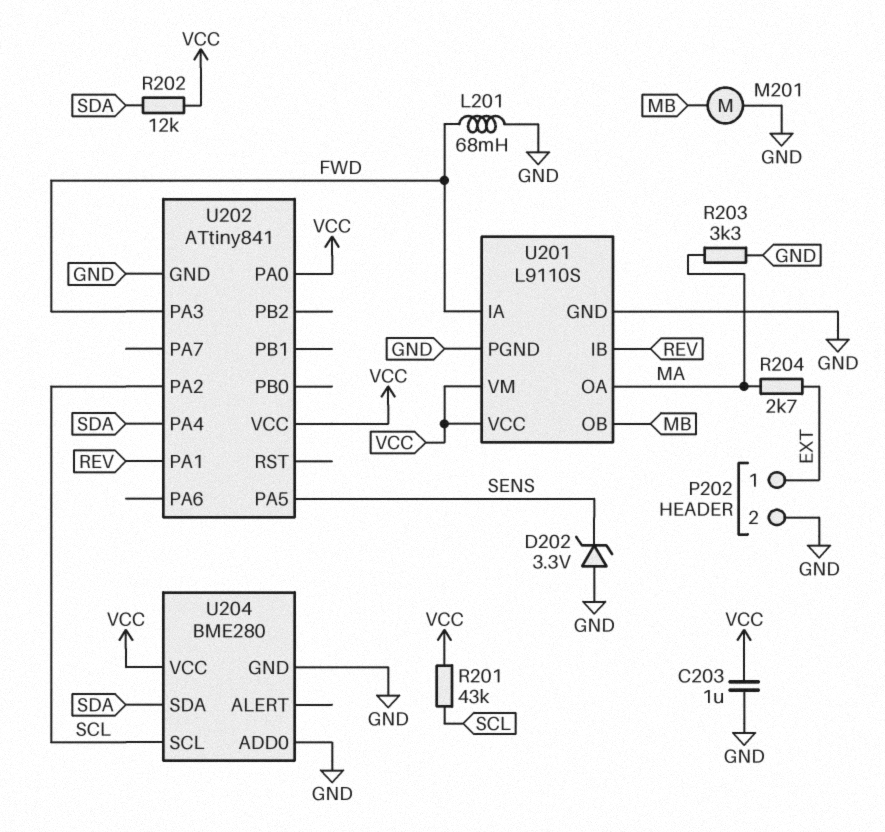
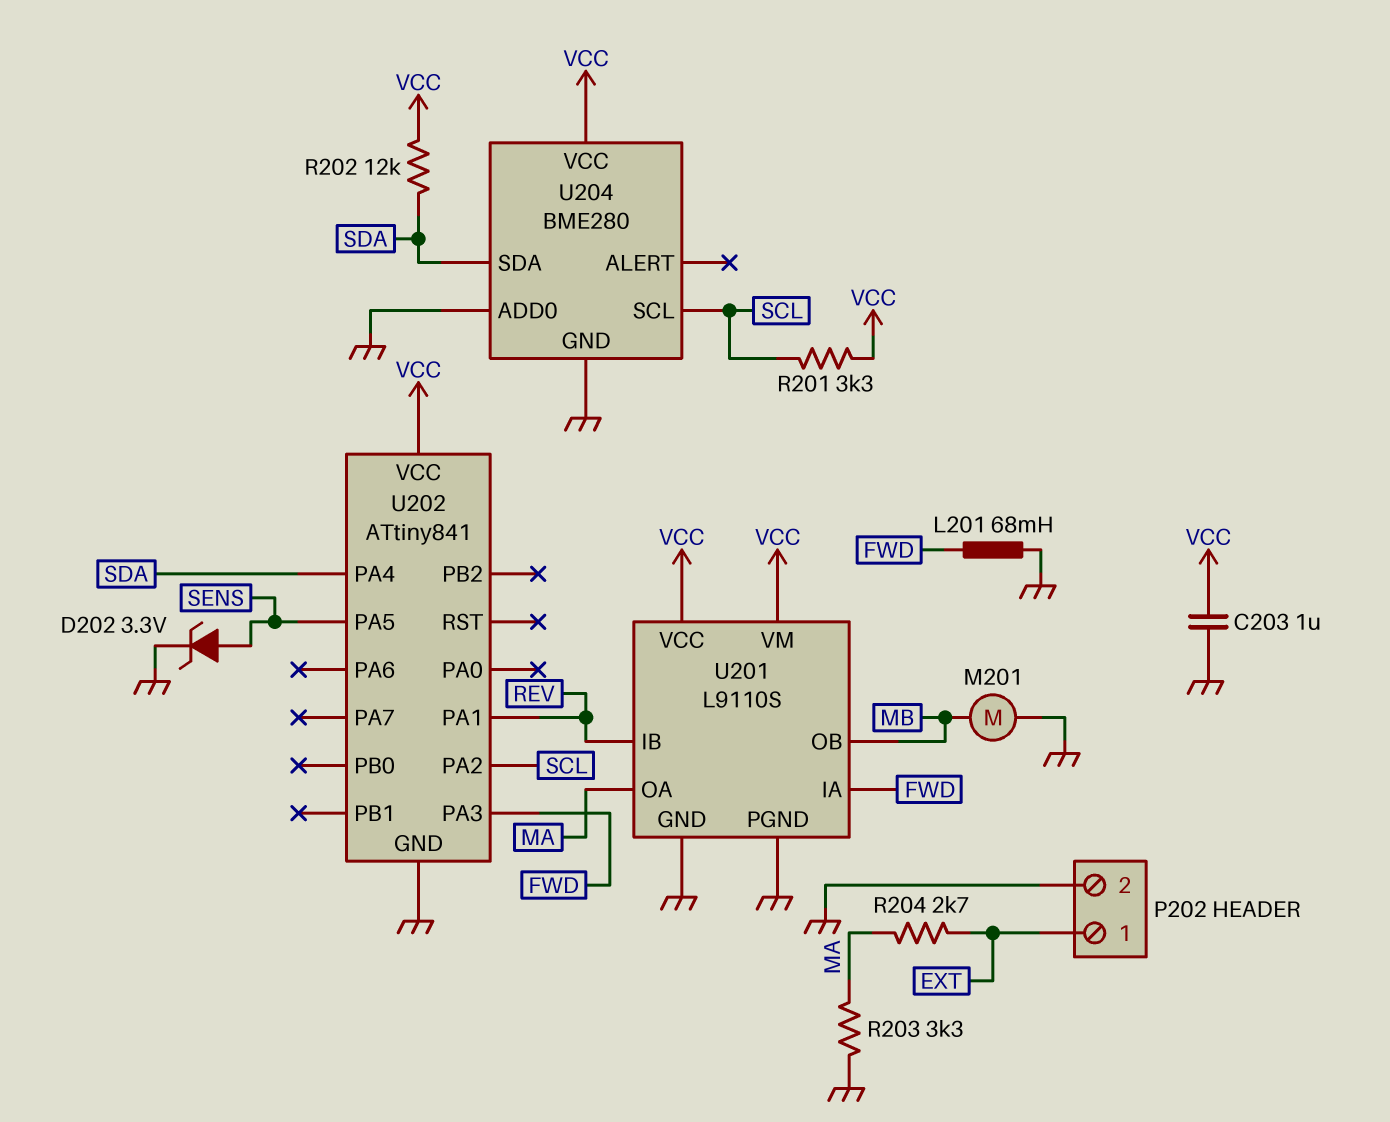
D202: zener 3.3V (A GND, K SENS) -> zener 3.3V (A SENS, K GND)
R201: 43k (SCL, VCC) -> 3.3k (SCL, VCC)
U202 pin PA0: VCC -> none

